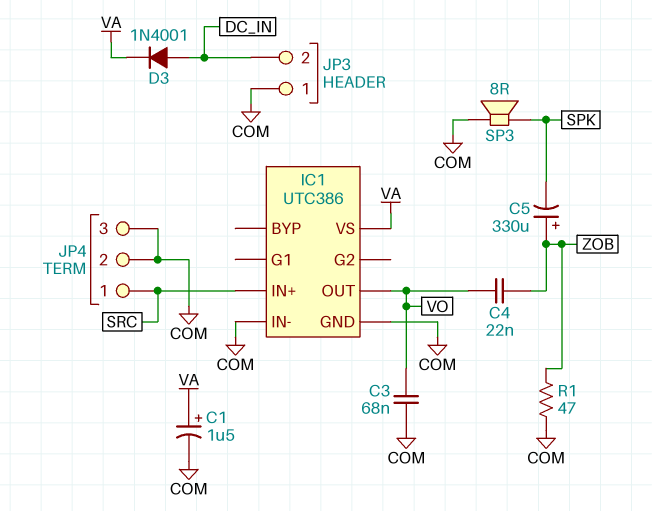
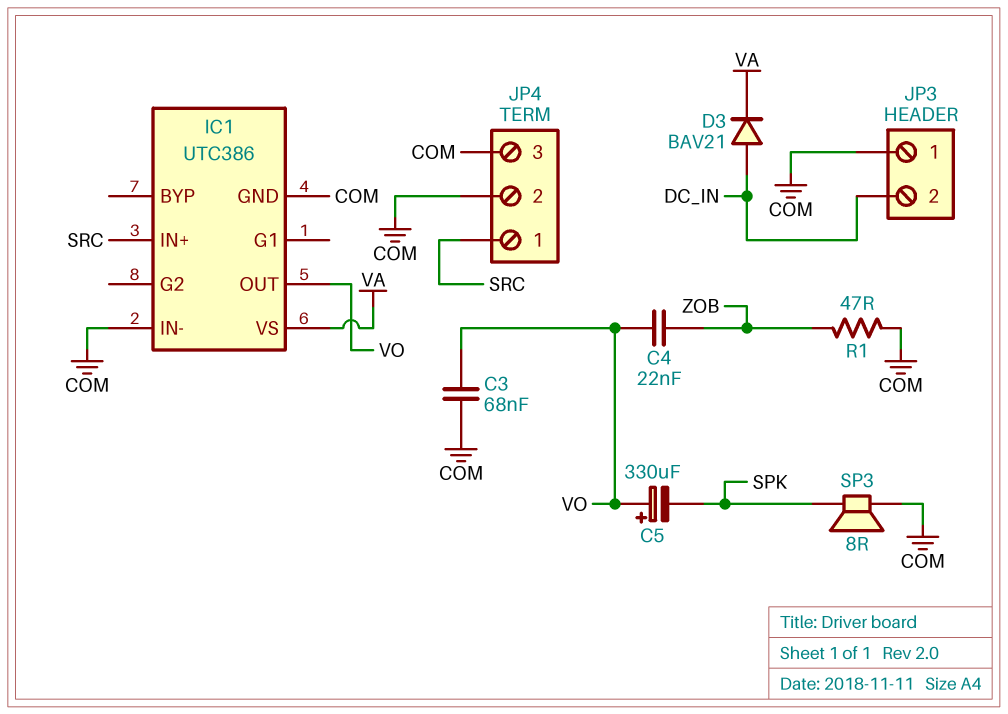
C1: 1.5uF (plus VA, minus COM) -> none
C5: 330uF (plus ZOB, minus SPK) -> 330uF (plus VO, minus SPK)
D3: diode 1N4001 (A DC_IN, K VA) -> diode BAV21 (A DC_IN, K VA)

